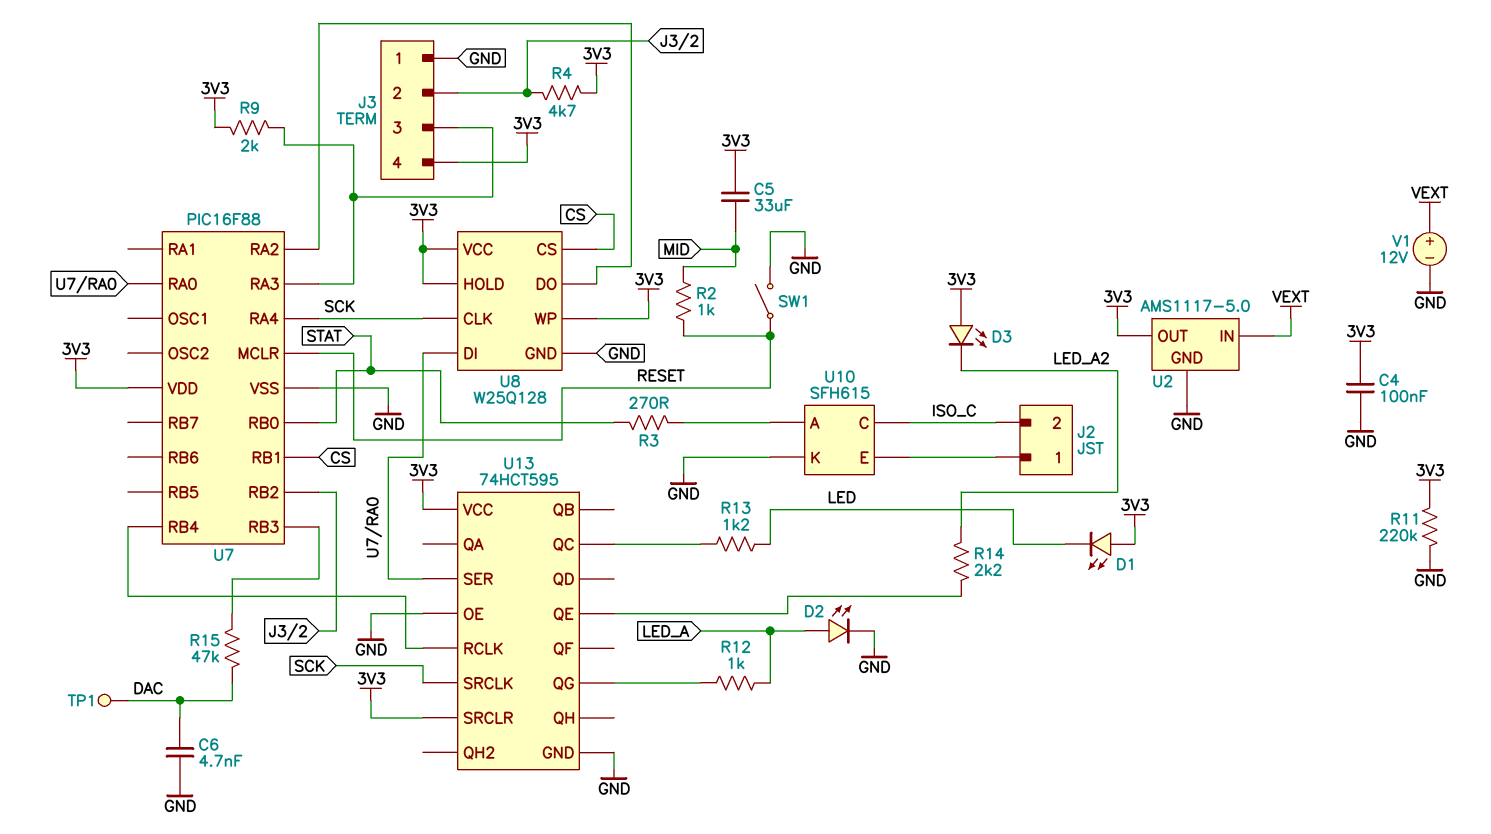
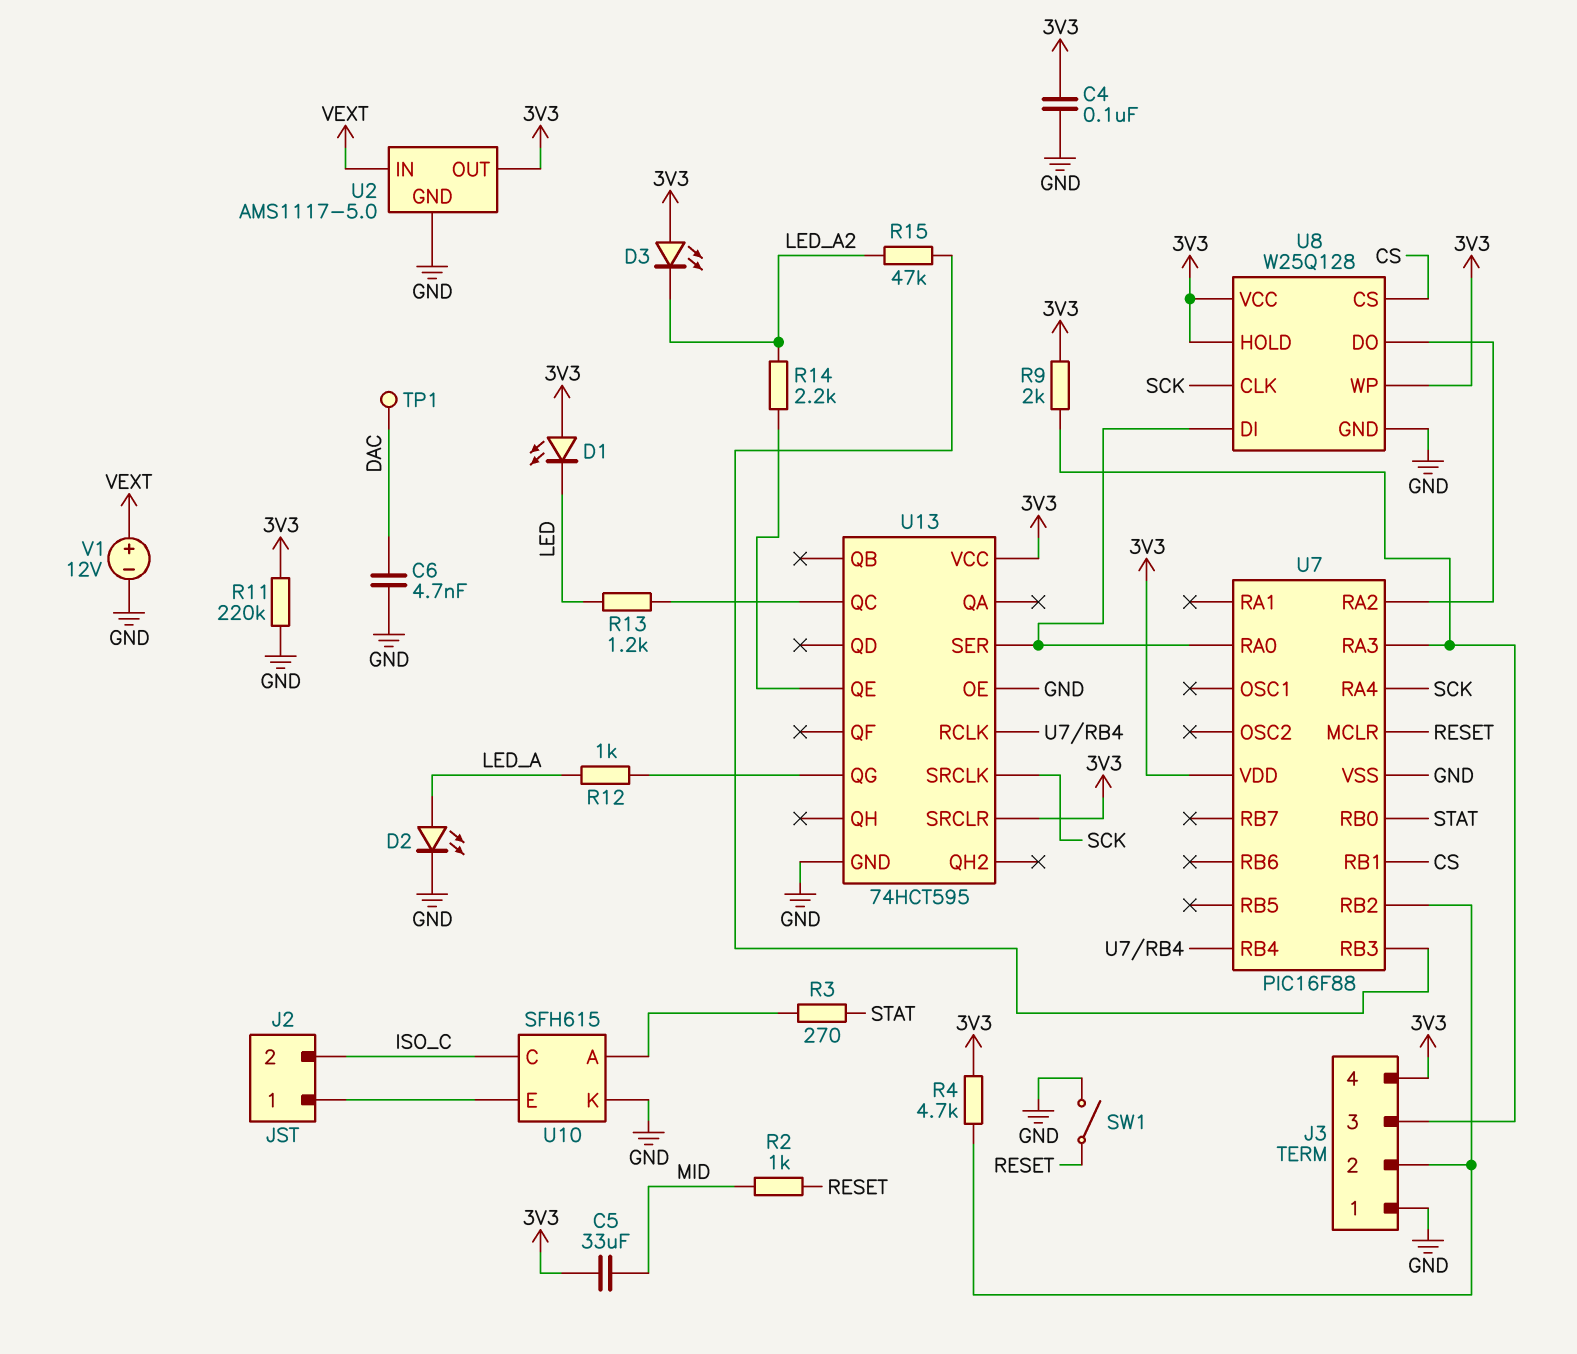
R15: 47k (DAC, U7/RB3) -> 47k (LED_A2, U7/RB3)

